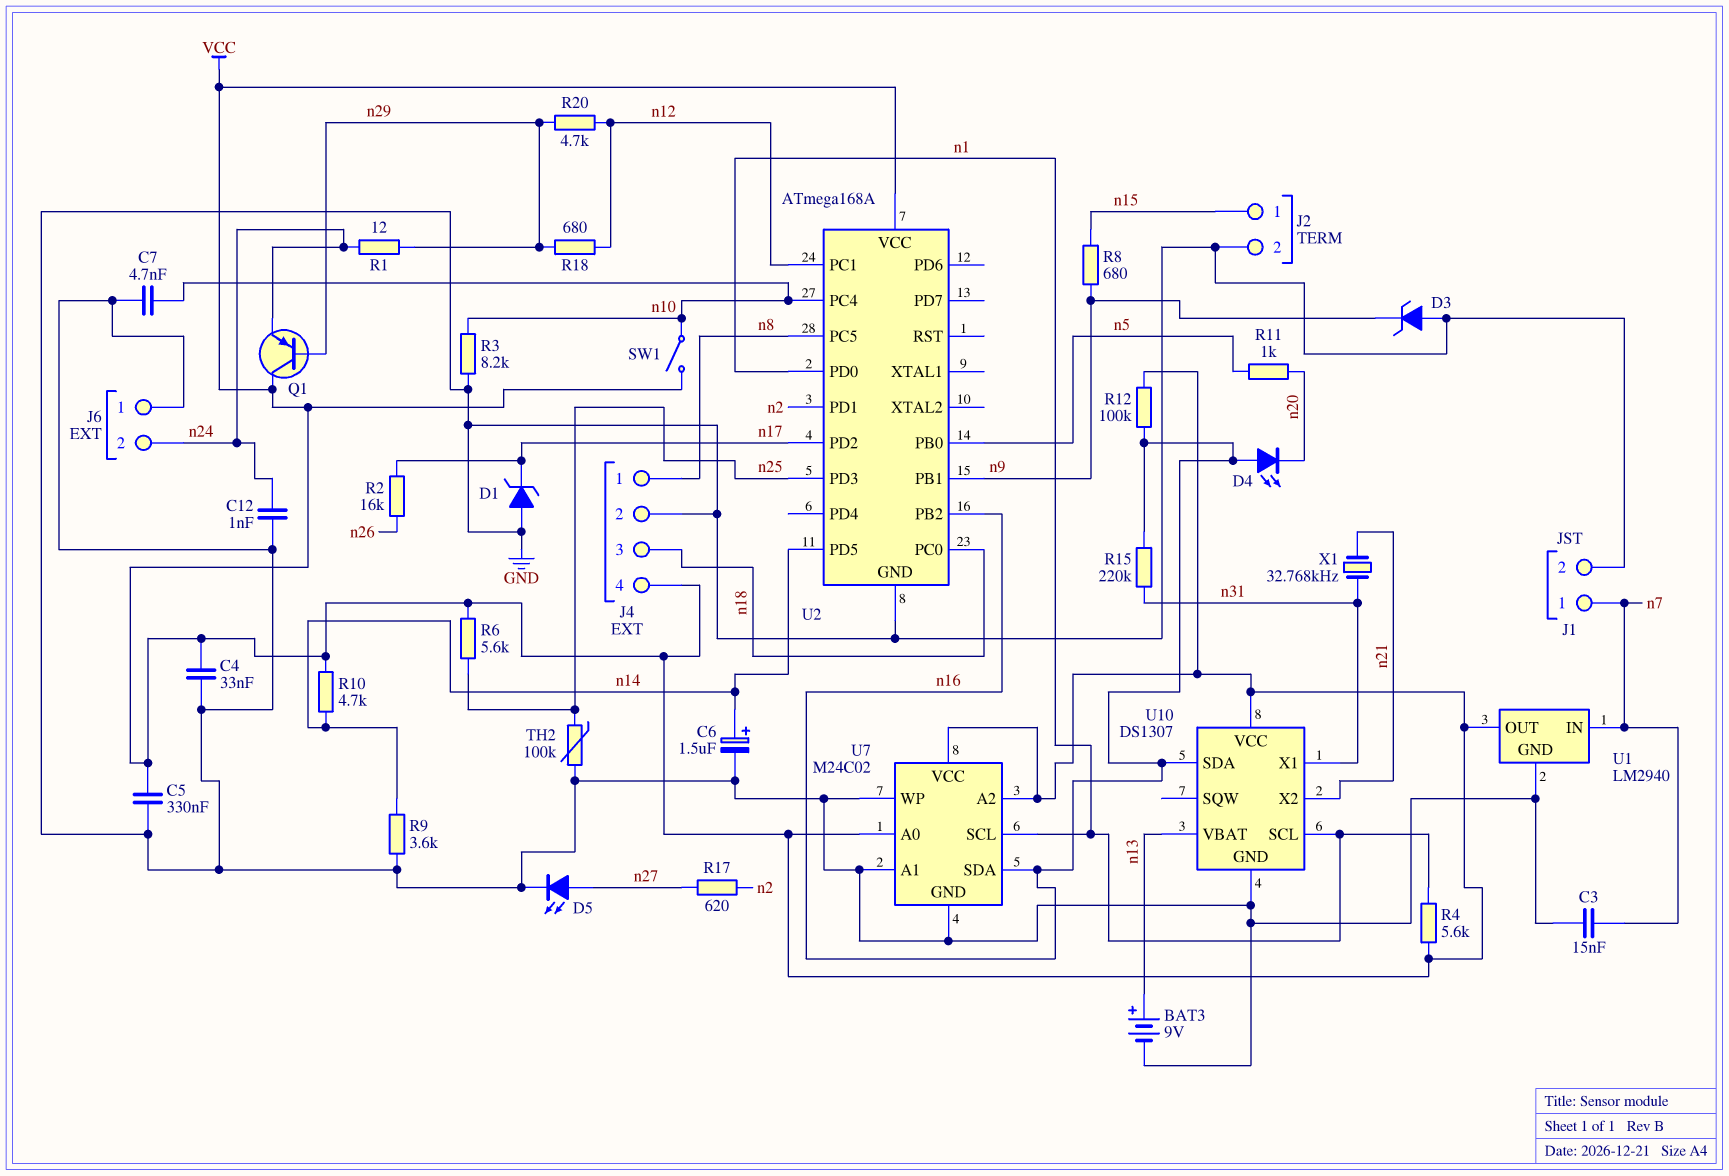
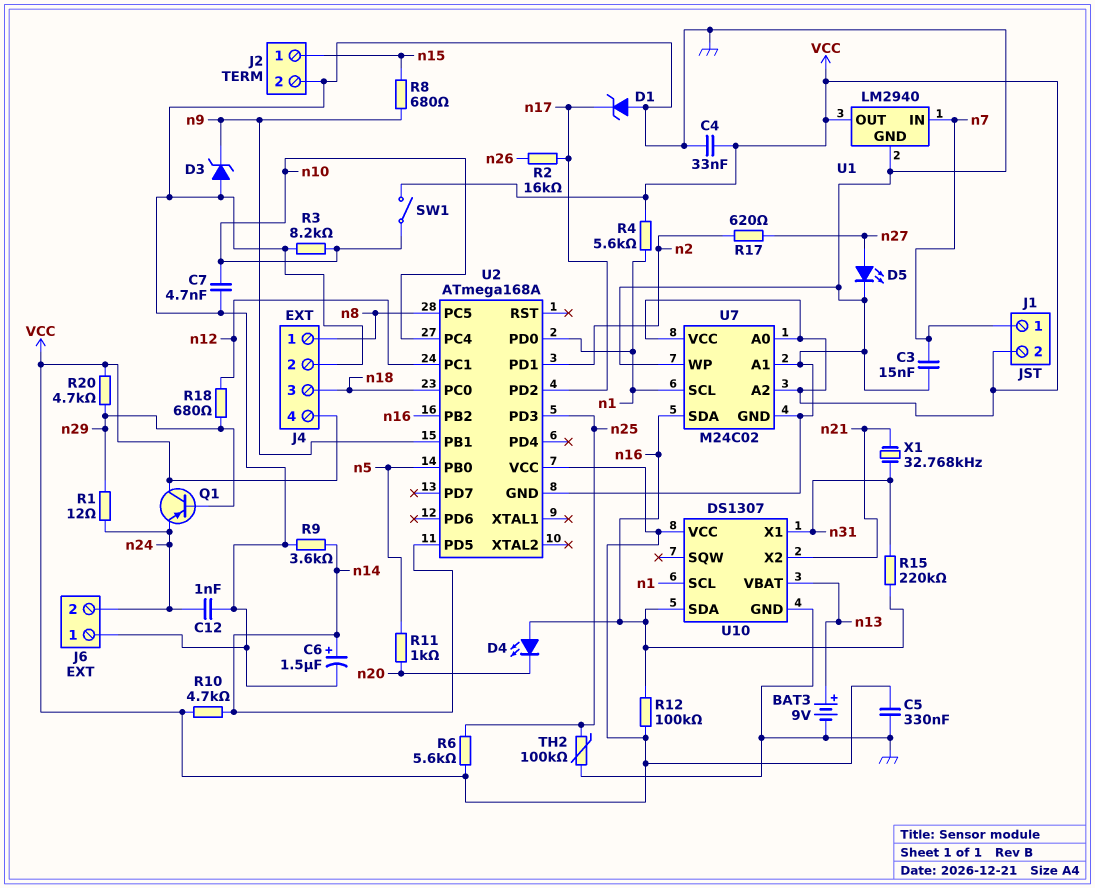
J1 pin 2: GND -> VCC
R20: 4.7k (n12, n29) -> 4.7k (VCC, n29)

